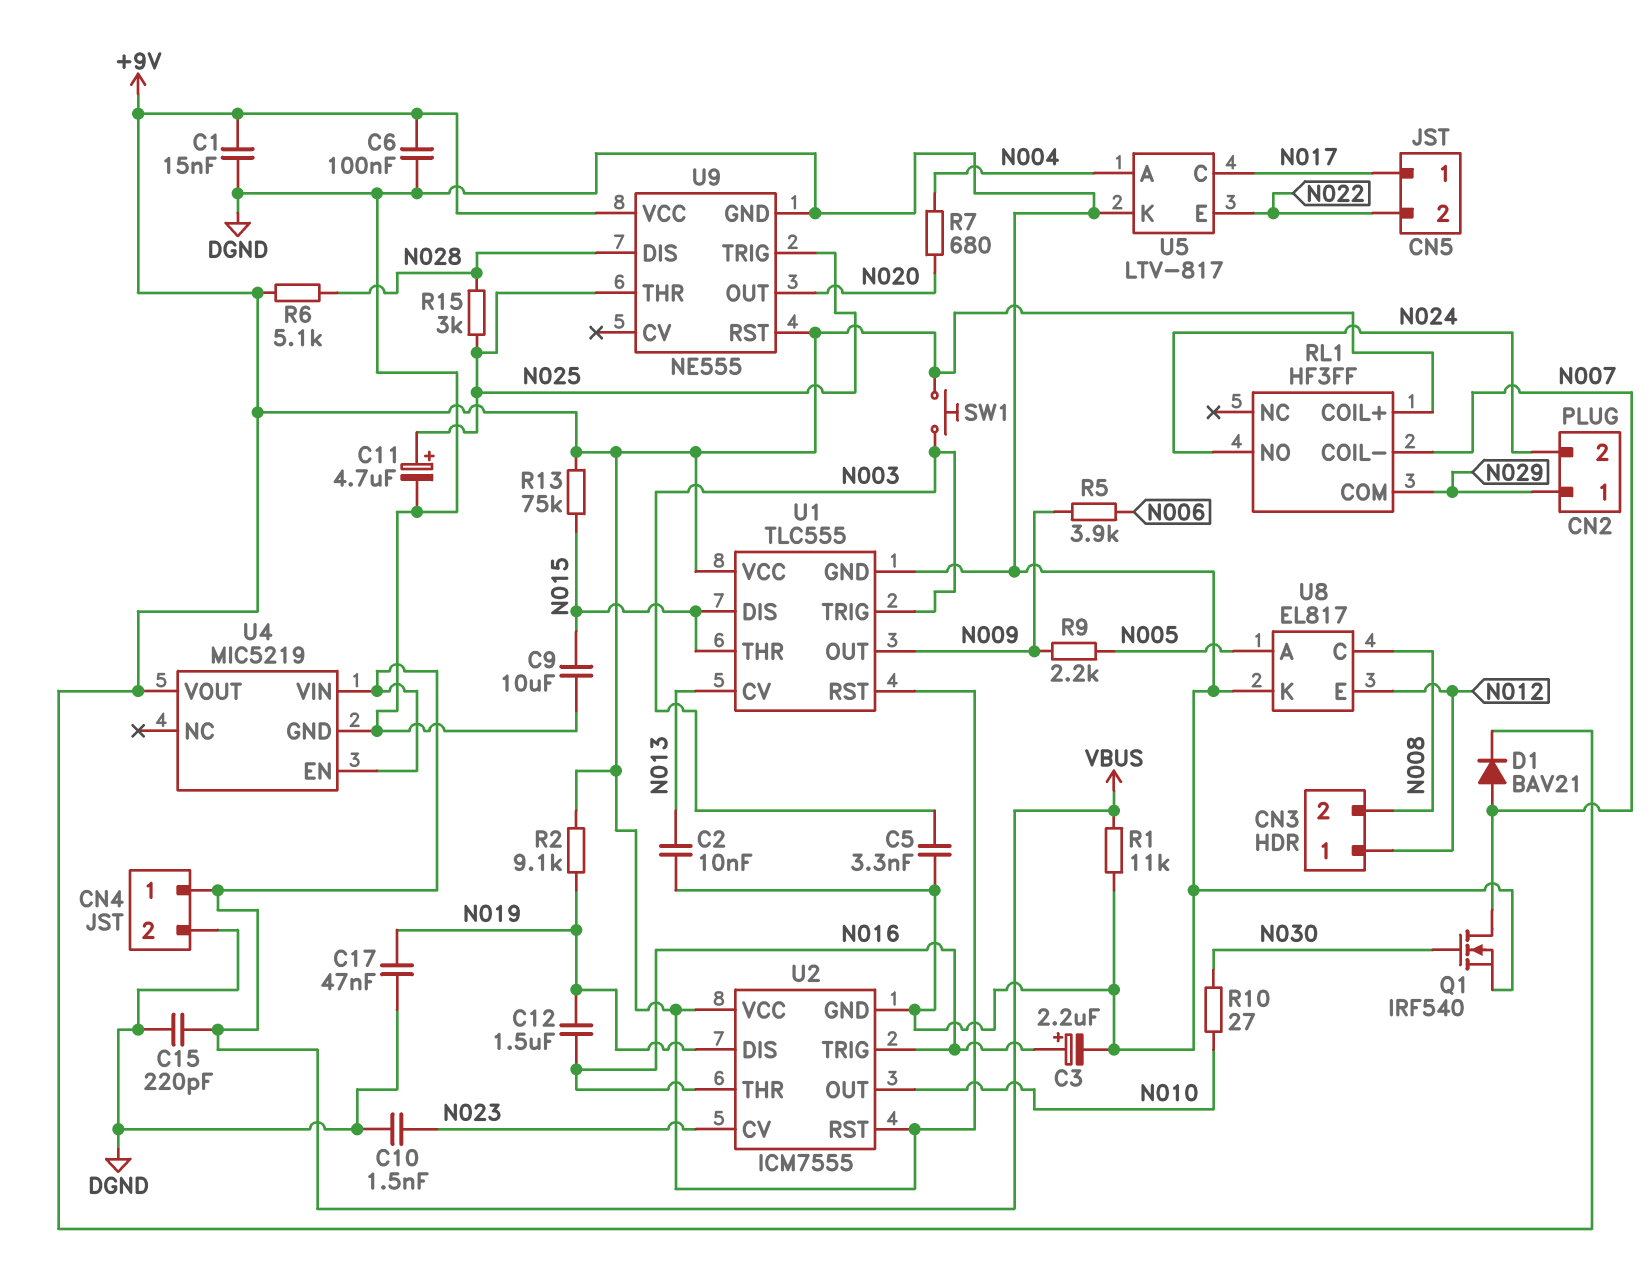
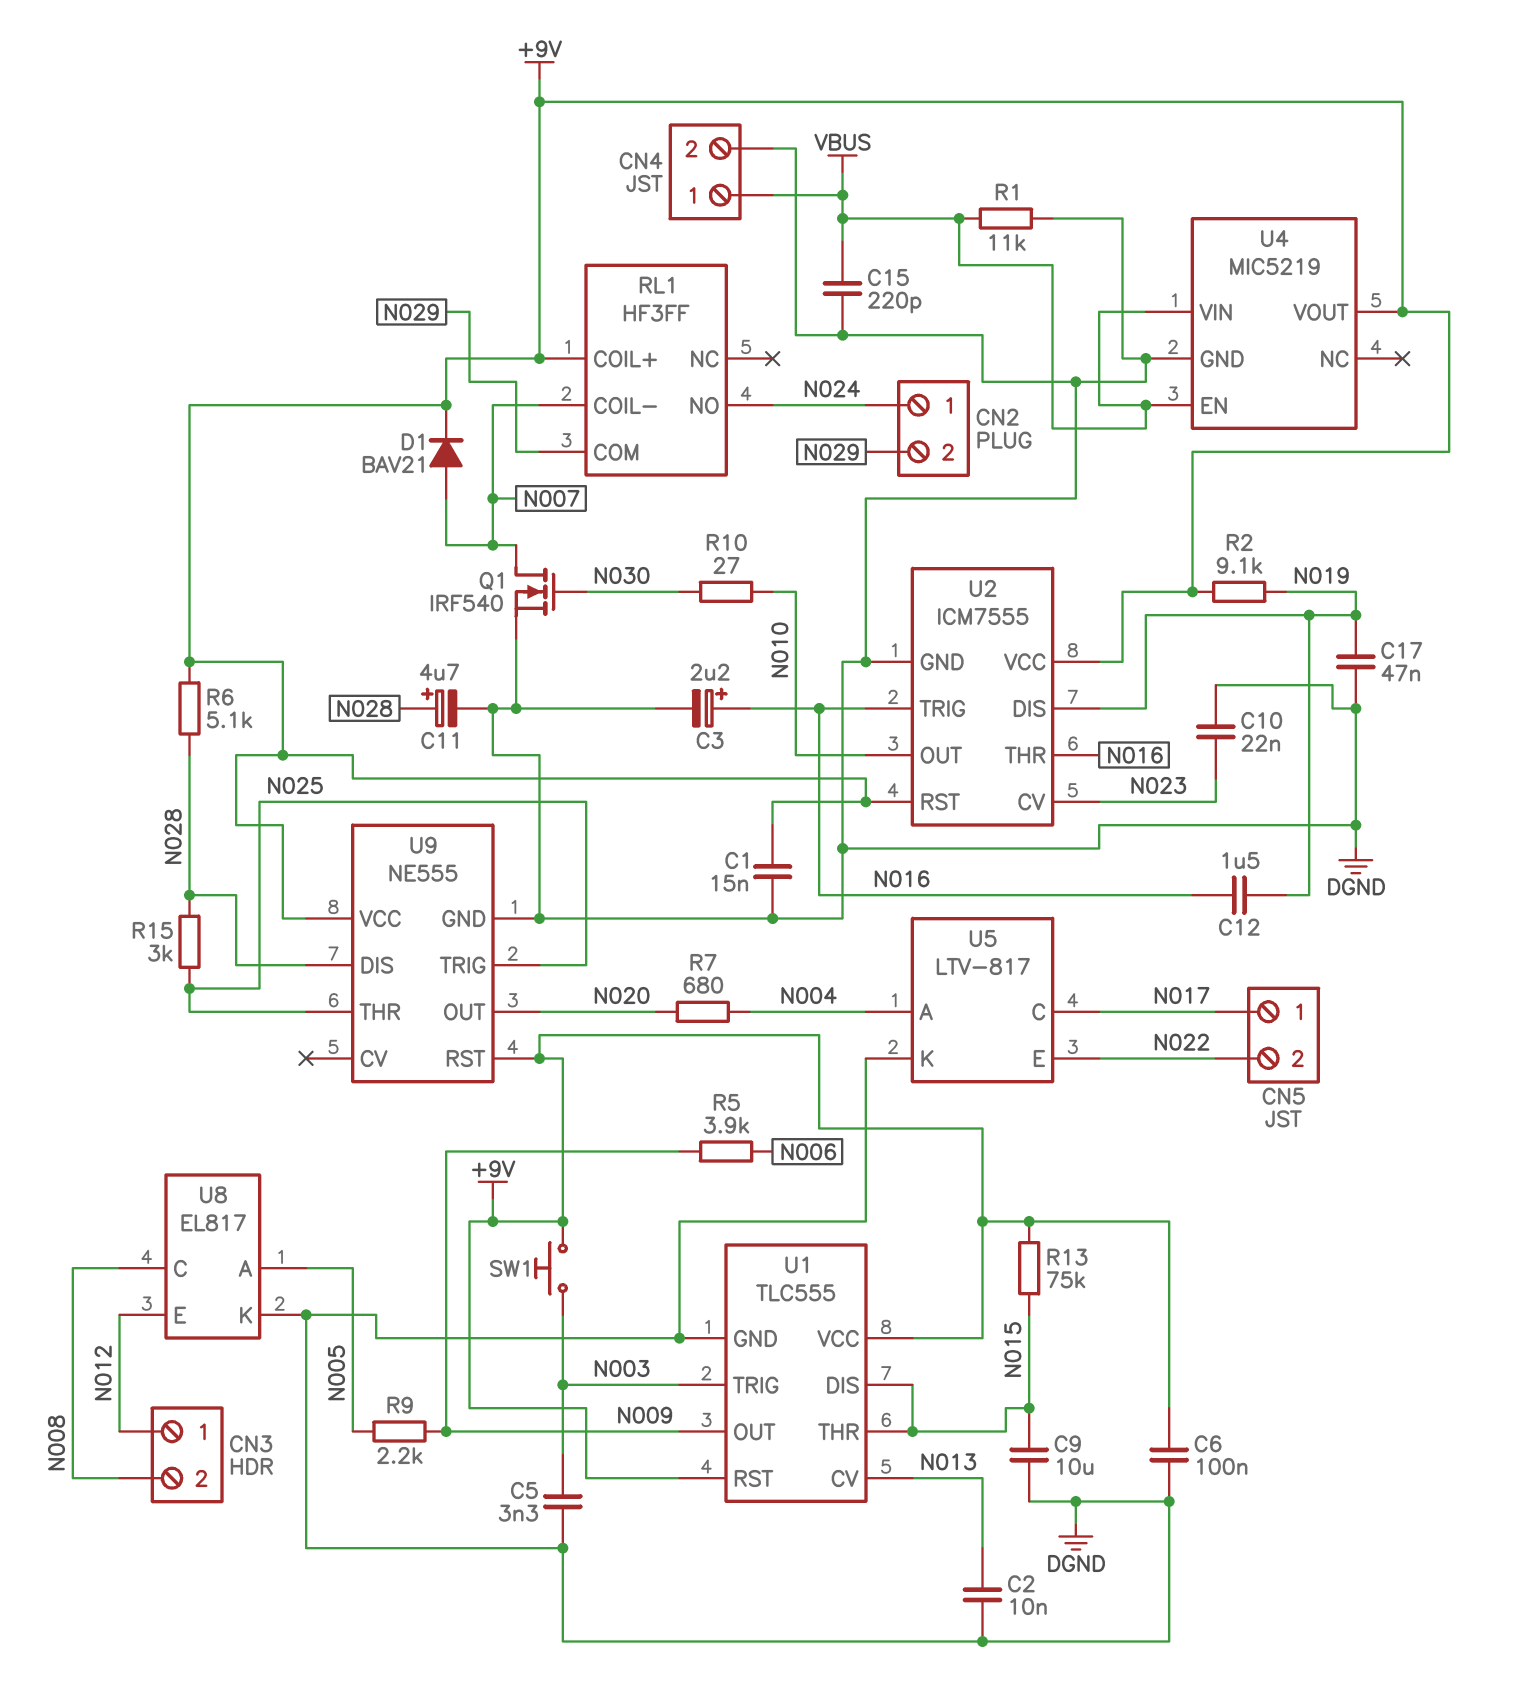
C10: 1.5nF (DGND, N023) -> 22nF (DGND, N023)
C11: 4.7uF (plus N025, minus DGND) -> 4.7uF (plus N028, minus DGND)
CN2 pin 1: N029 -> N024
CN2 pin 2: N024 -> N029

